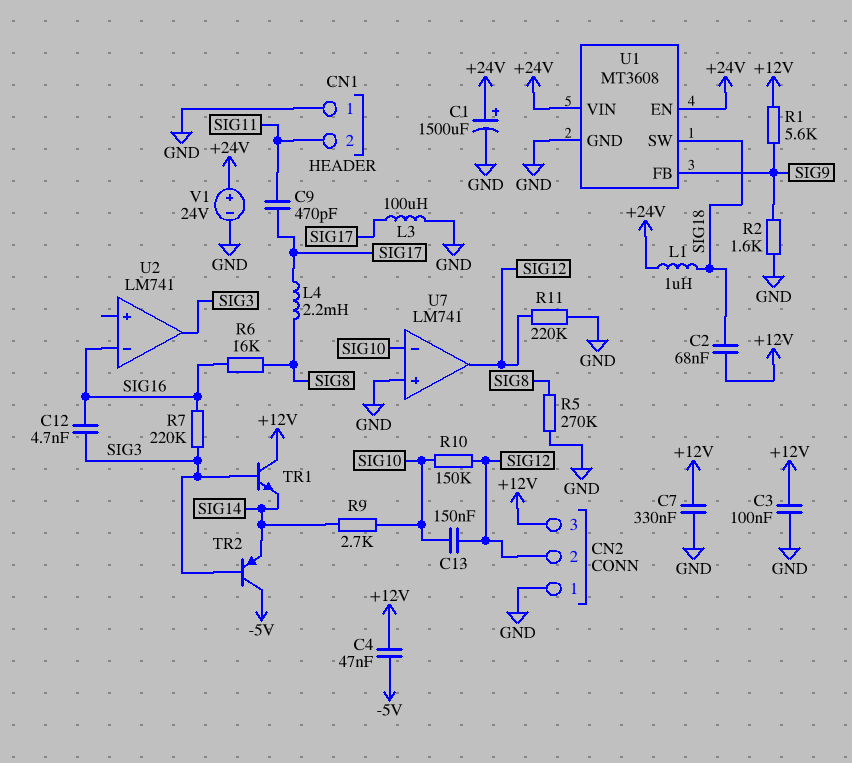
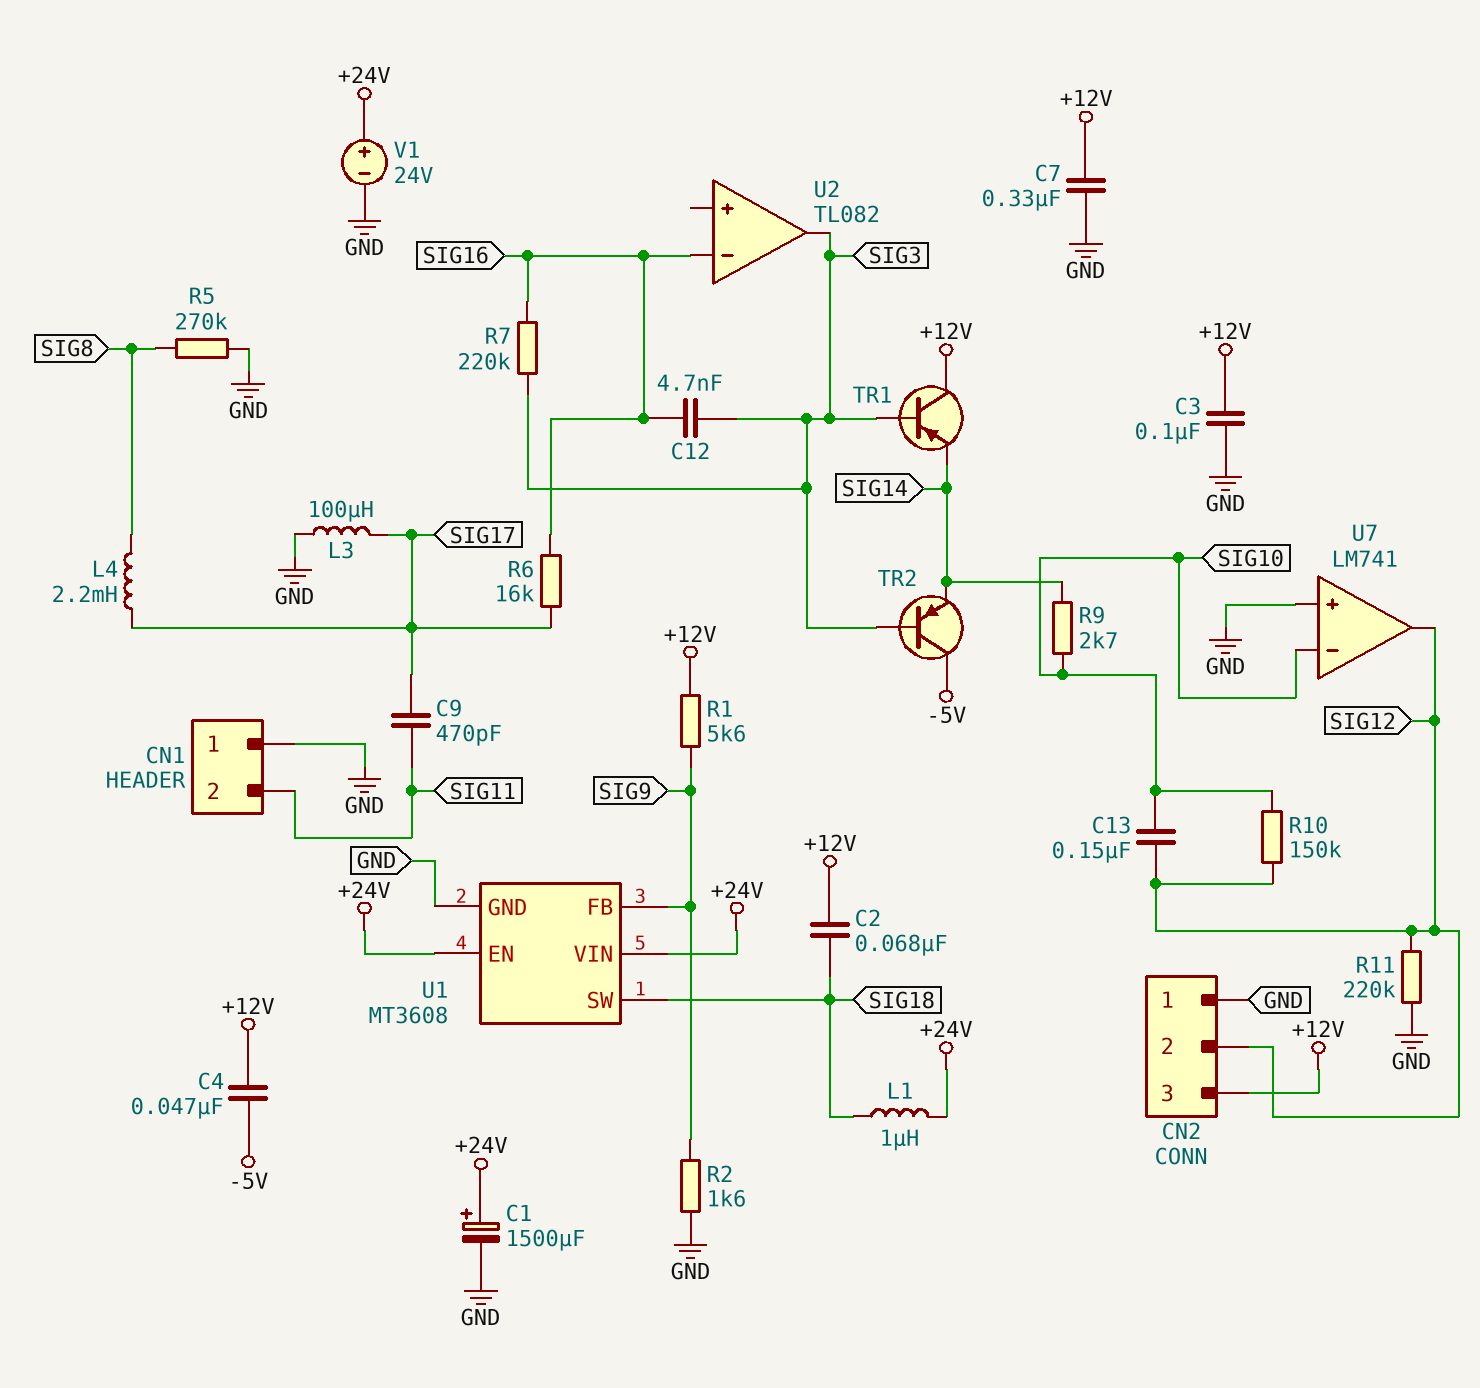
R6: 16k (SIG8, SIG16) -> 16k (SIG16, SIG17)
TR1: NPN (B SIG3, C +12V, E SIG14) -> PNP (B SIG3, C +12V, E SIG14)
U2: LM741 -> TL082

